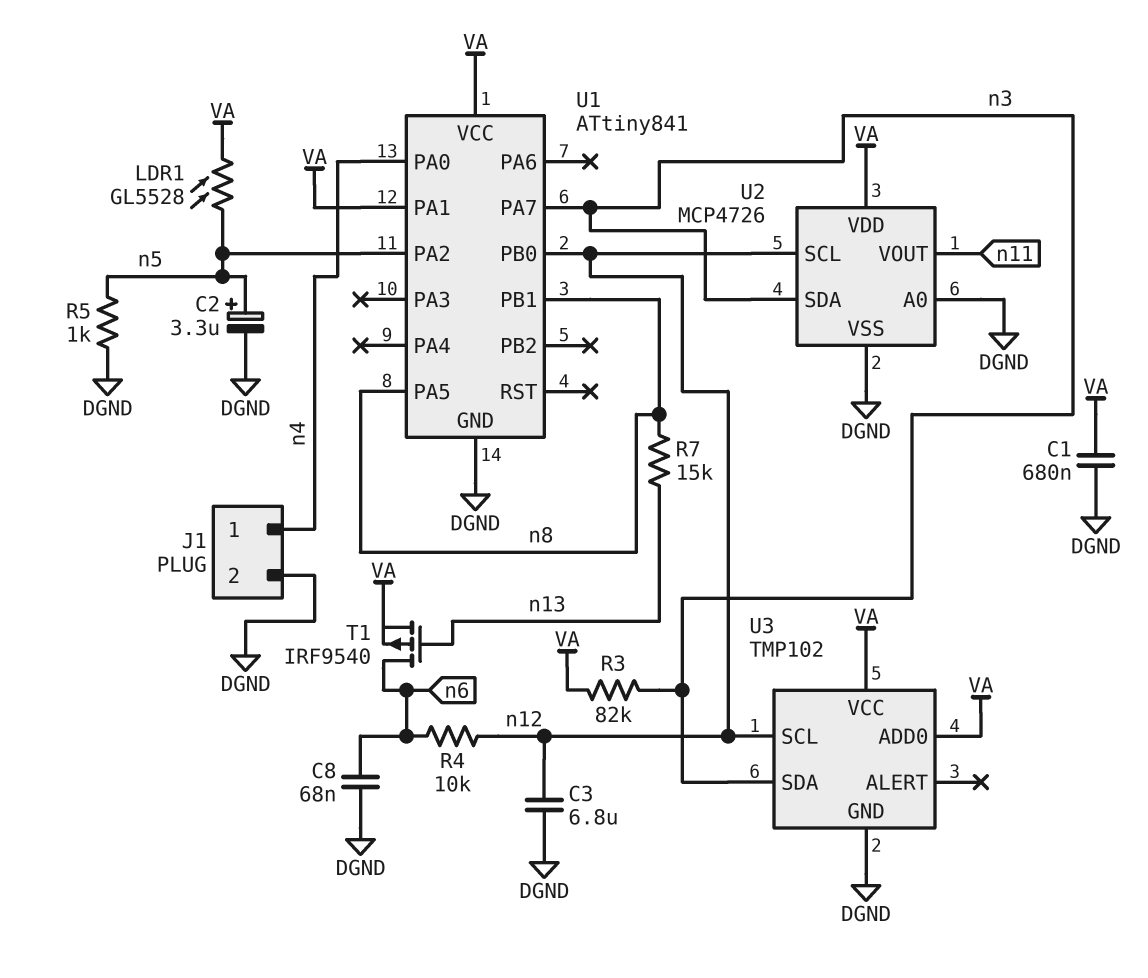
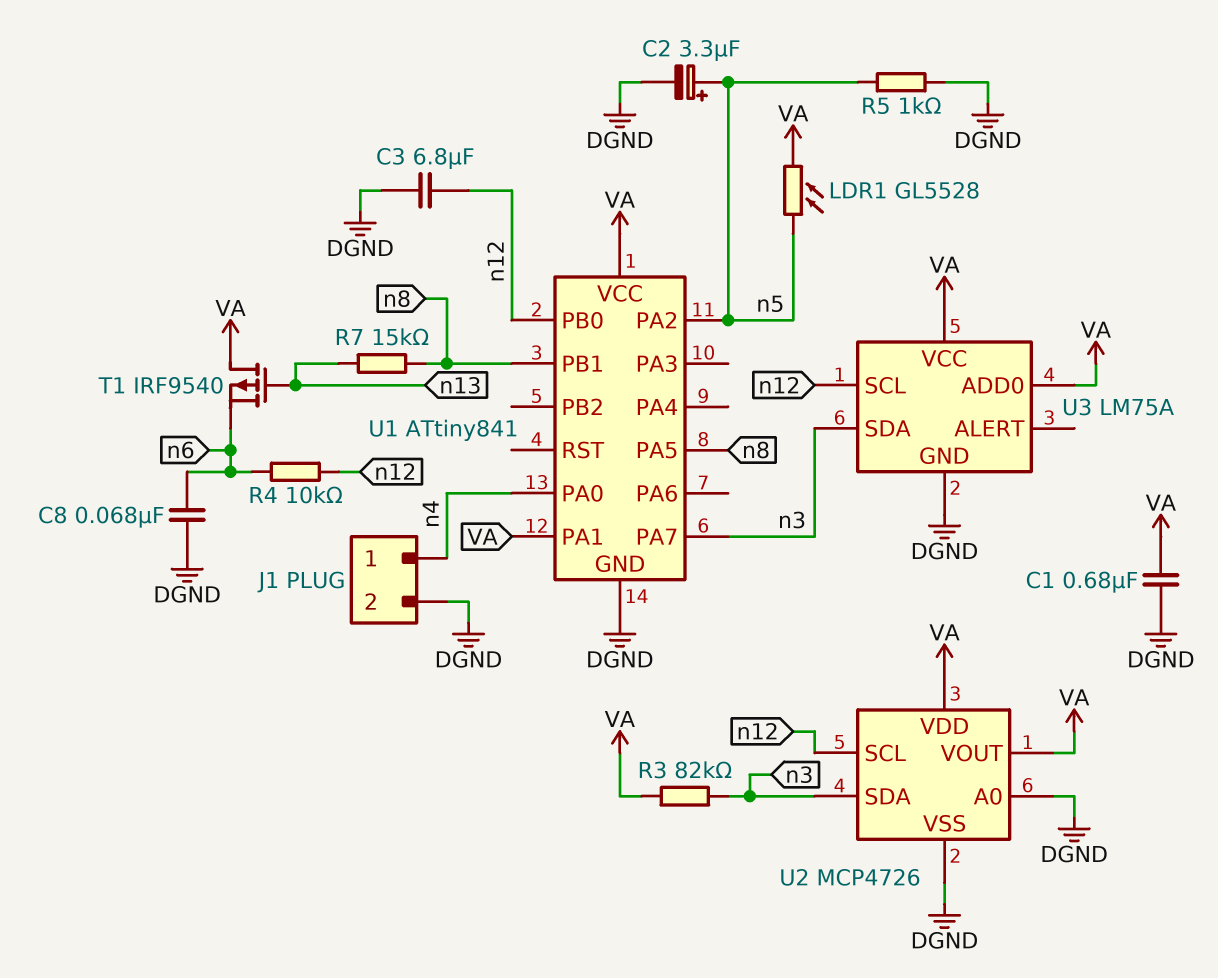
T1: PMOS IRF9540 (G n13, D n6, S VA) -> PMOS IRF9540 (G n13, D VA, S n6)
U2 pin VOUT: n11 -> VA
U3: TMP102 -> LM75A

